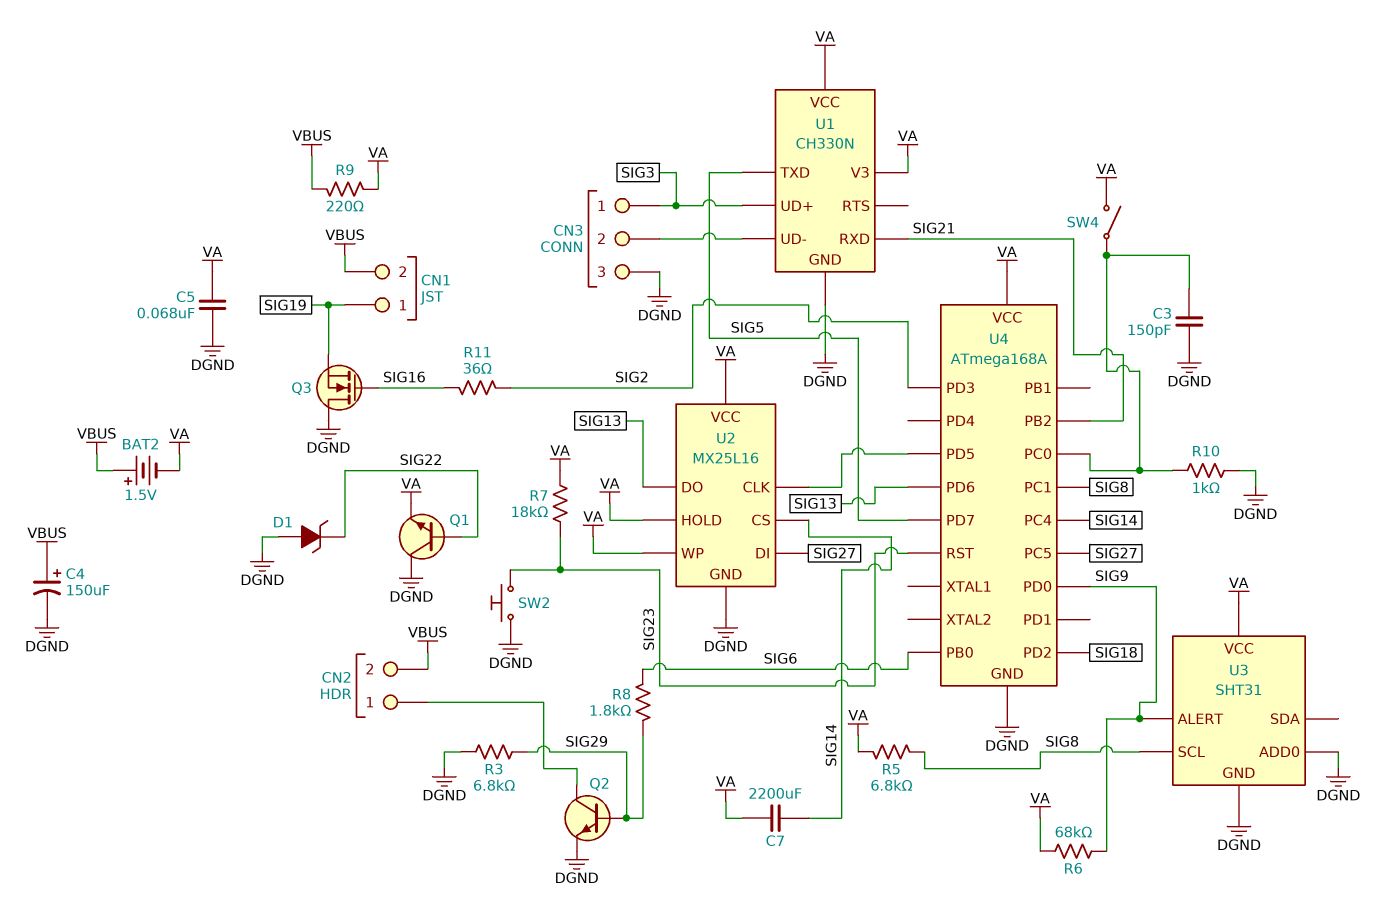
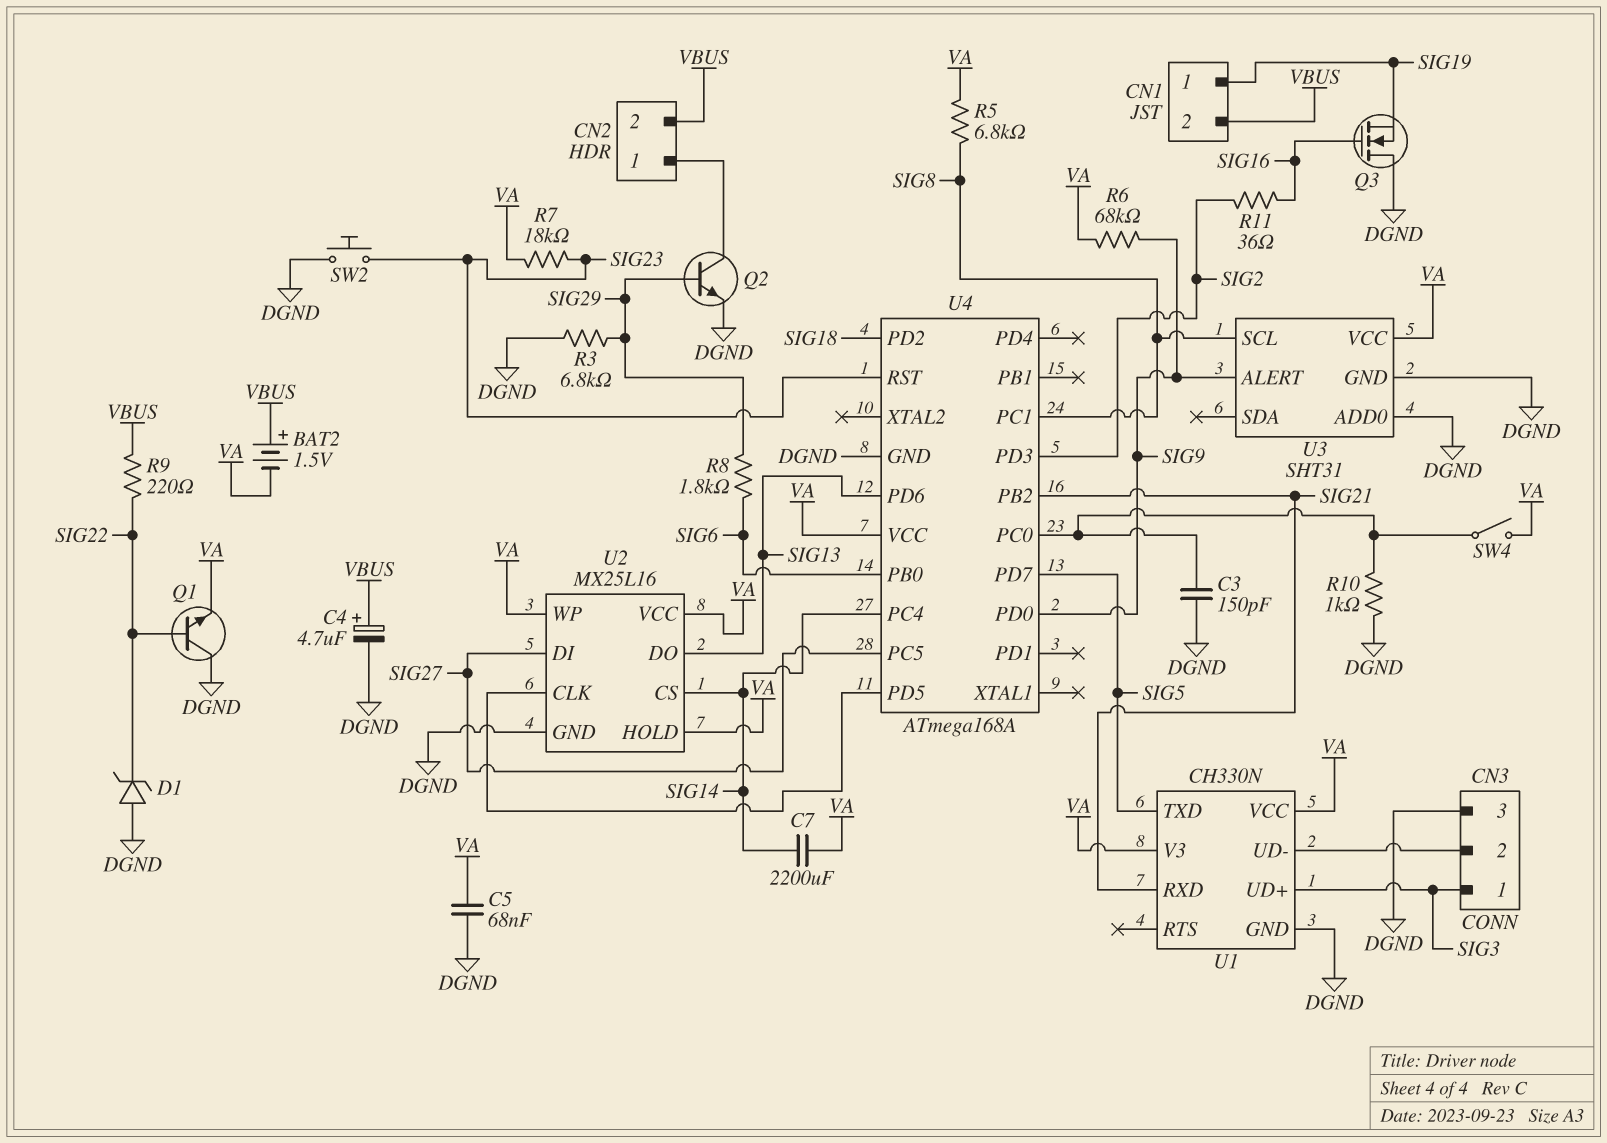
C4: 150uF (plus VBUS, minus DGND) -> 4.7uF (plus VBUS, minus DGND)
R9: 220 (VA, VBUS) -> 220 (SIG22, VBUS)

